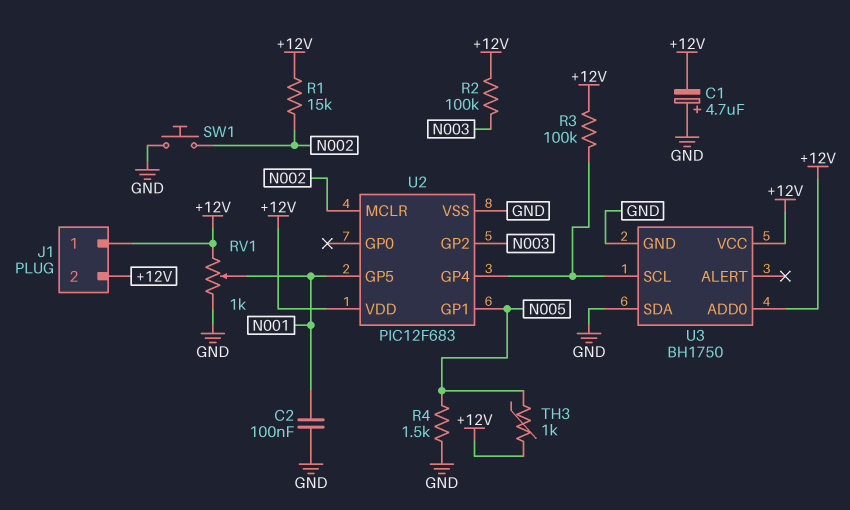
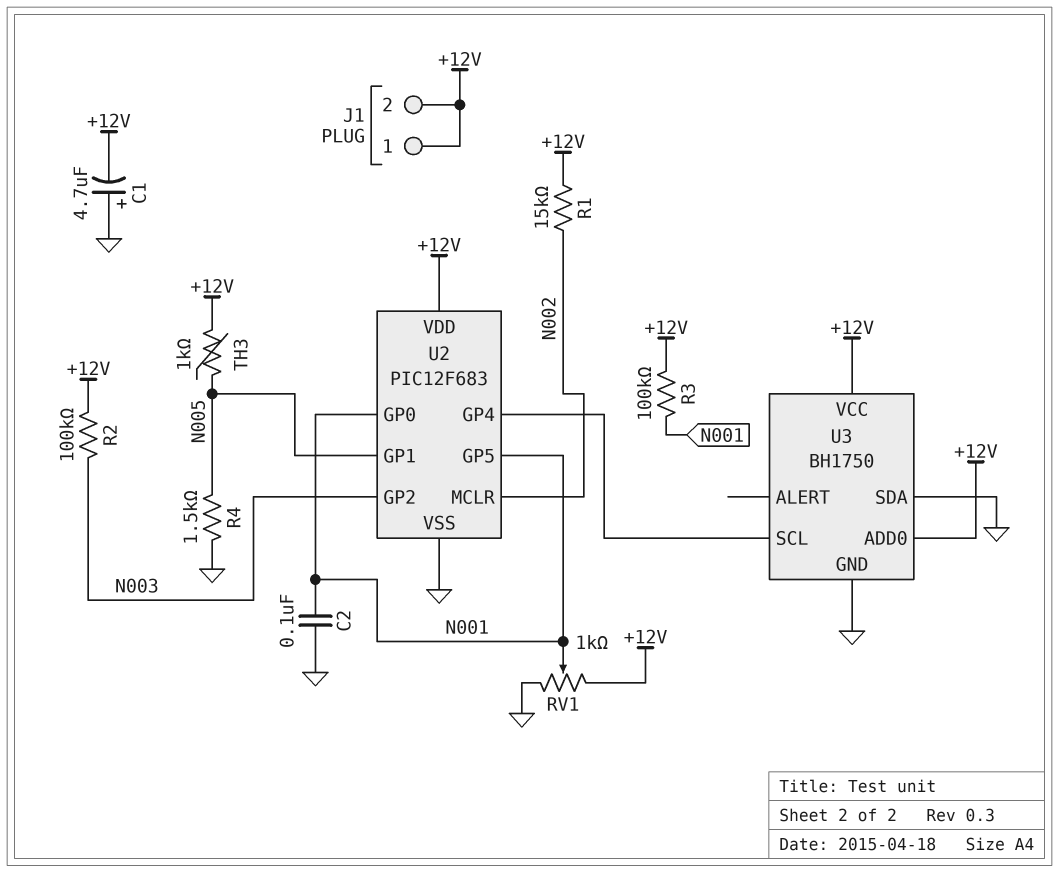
R3: 100k (+12V, U2/GP4) -> 100k (+12V, N001)
SW1: button (GND, N002) -> none
U2 pin GP0: none -> N001

